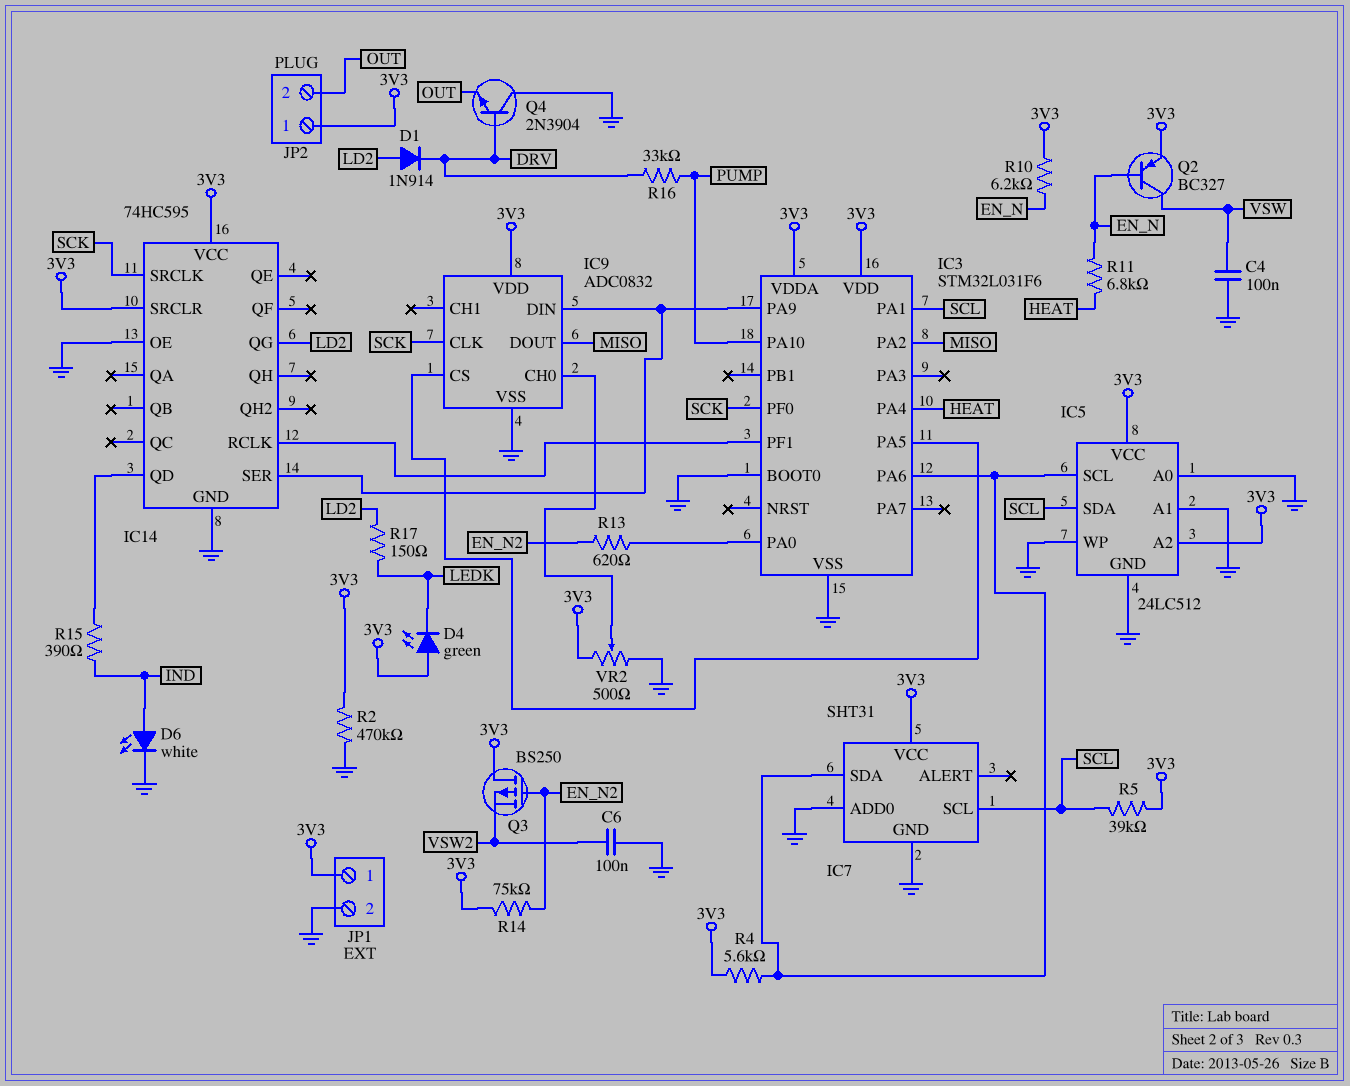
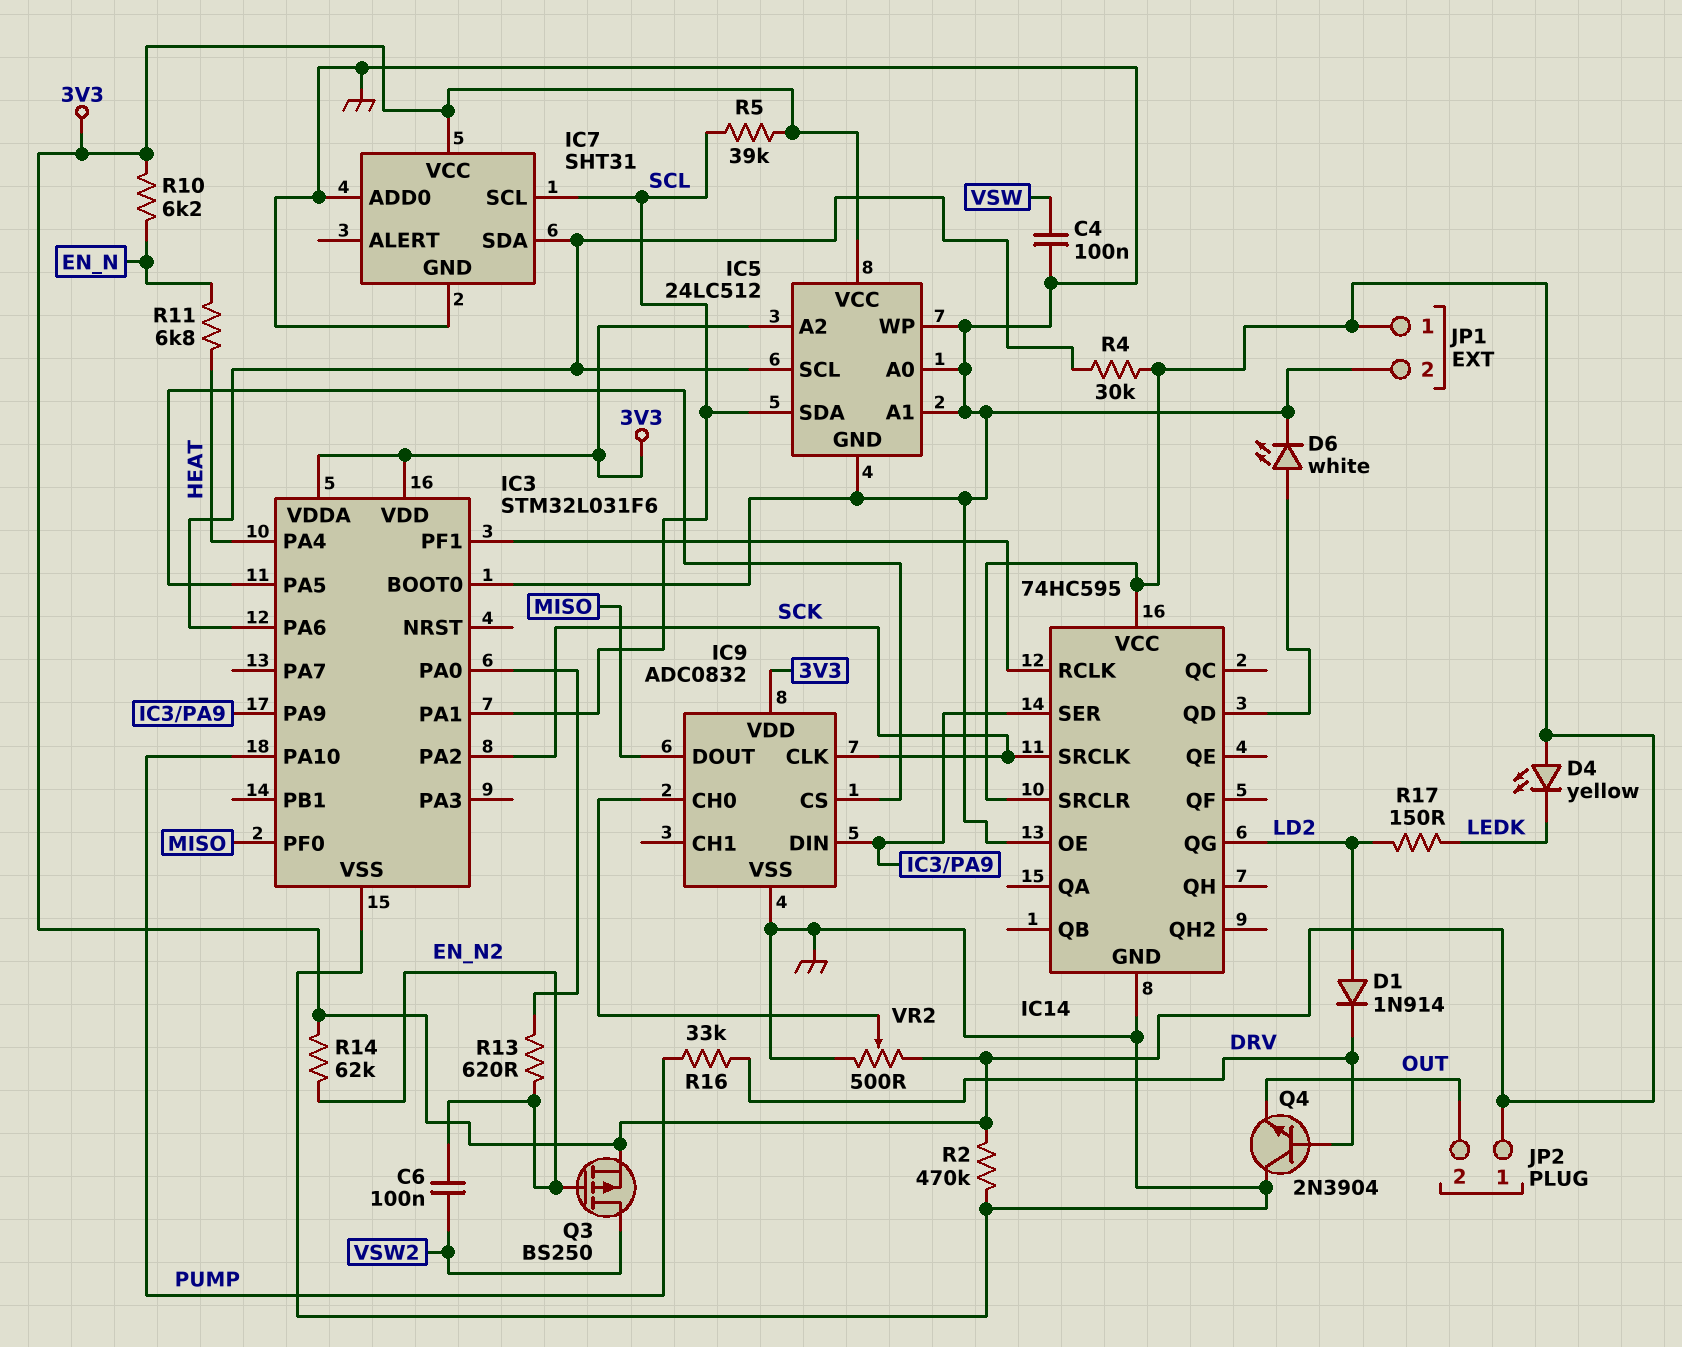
C6: 100nF (GND, VSW2) -> 100nF (EN_N2, VSW2)
D4: LED green (A 3V3, K LEDK) -> LED yellow (A 3V3, K LEDK)
D6: LED white (A IND, K GND) -> LED white (A IC14/QD, K GND)
IC3 pin PA2: MISO -> SCK
IC3 pin PF0: SCK -> MISO
Q2: PNP BC327 (B EN_N, C VSW, E 3V3) -> none
Q3: PMOS BS250 (G EN_N2, D 3V3, S VSW2) -> PMOS BS250 (G EN_N2, D VSW2, S 3V3)
R4: 5.6k (3V3, IC3/PA6) -> 30k (3V3, IC3/PA6)
R14: 75k (3V3, EN_N2) -> 62k (3V3, EN_N2)
R15: 390 (IC14/QD, IND) -> none

